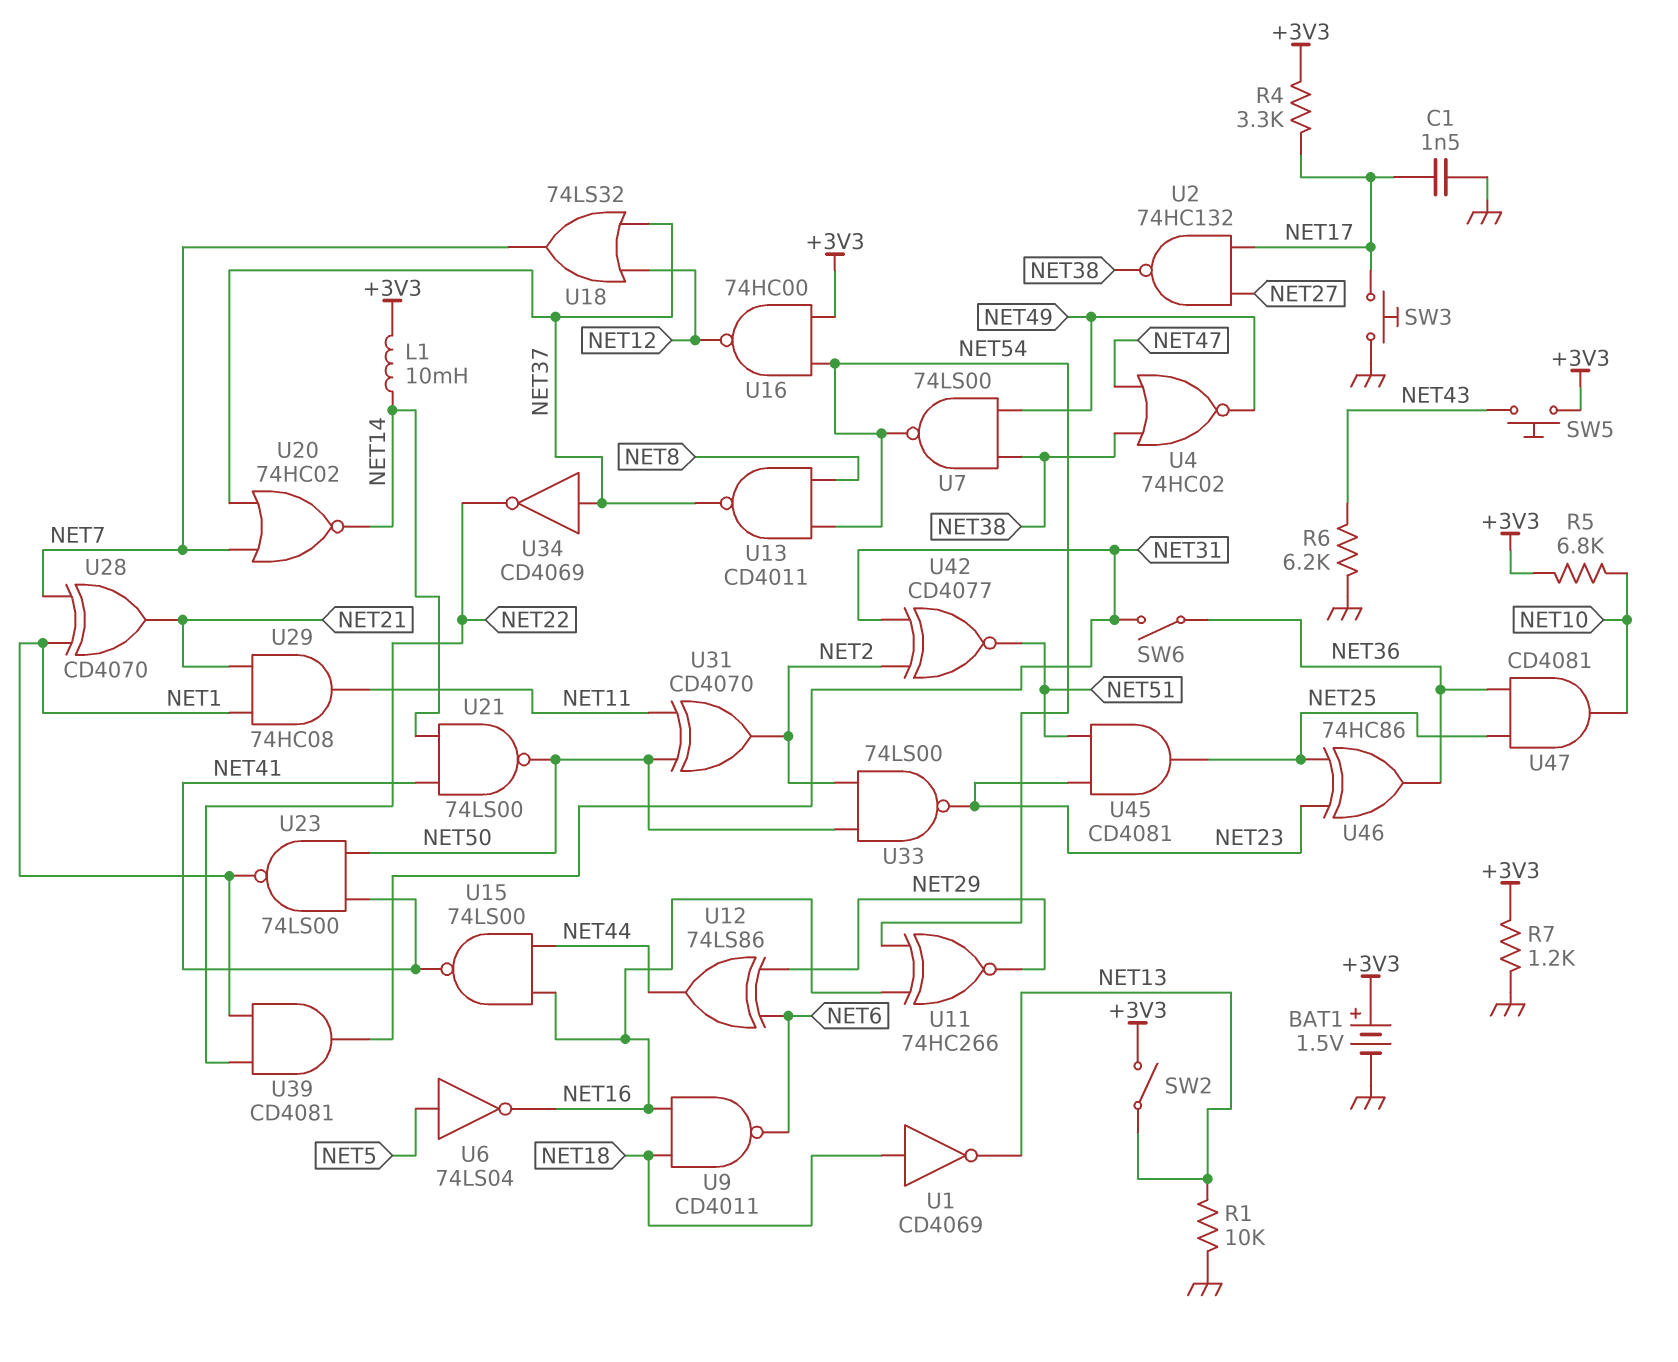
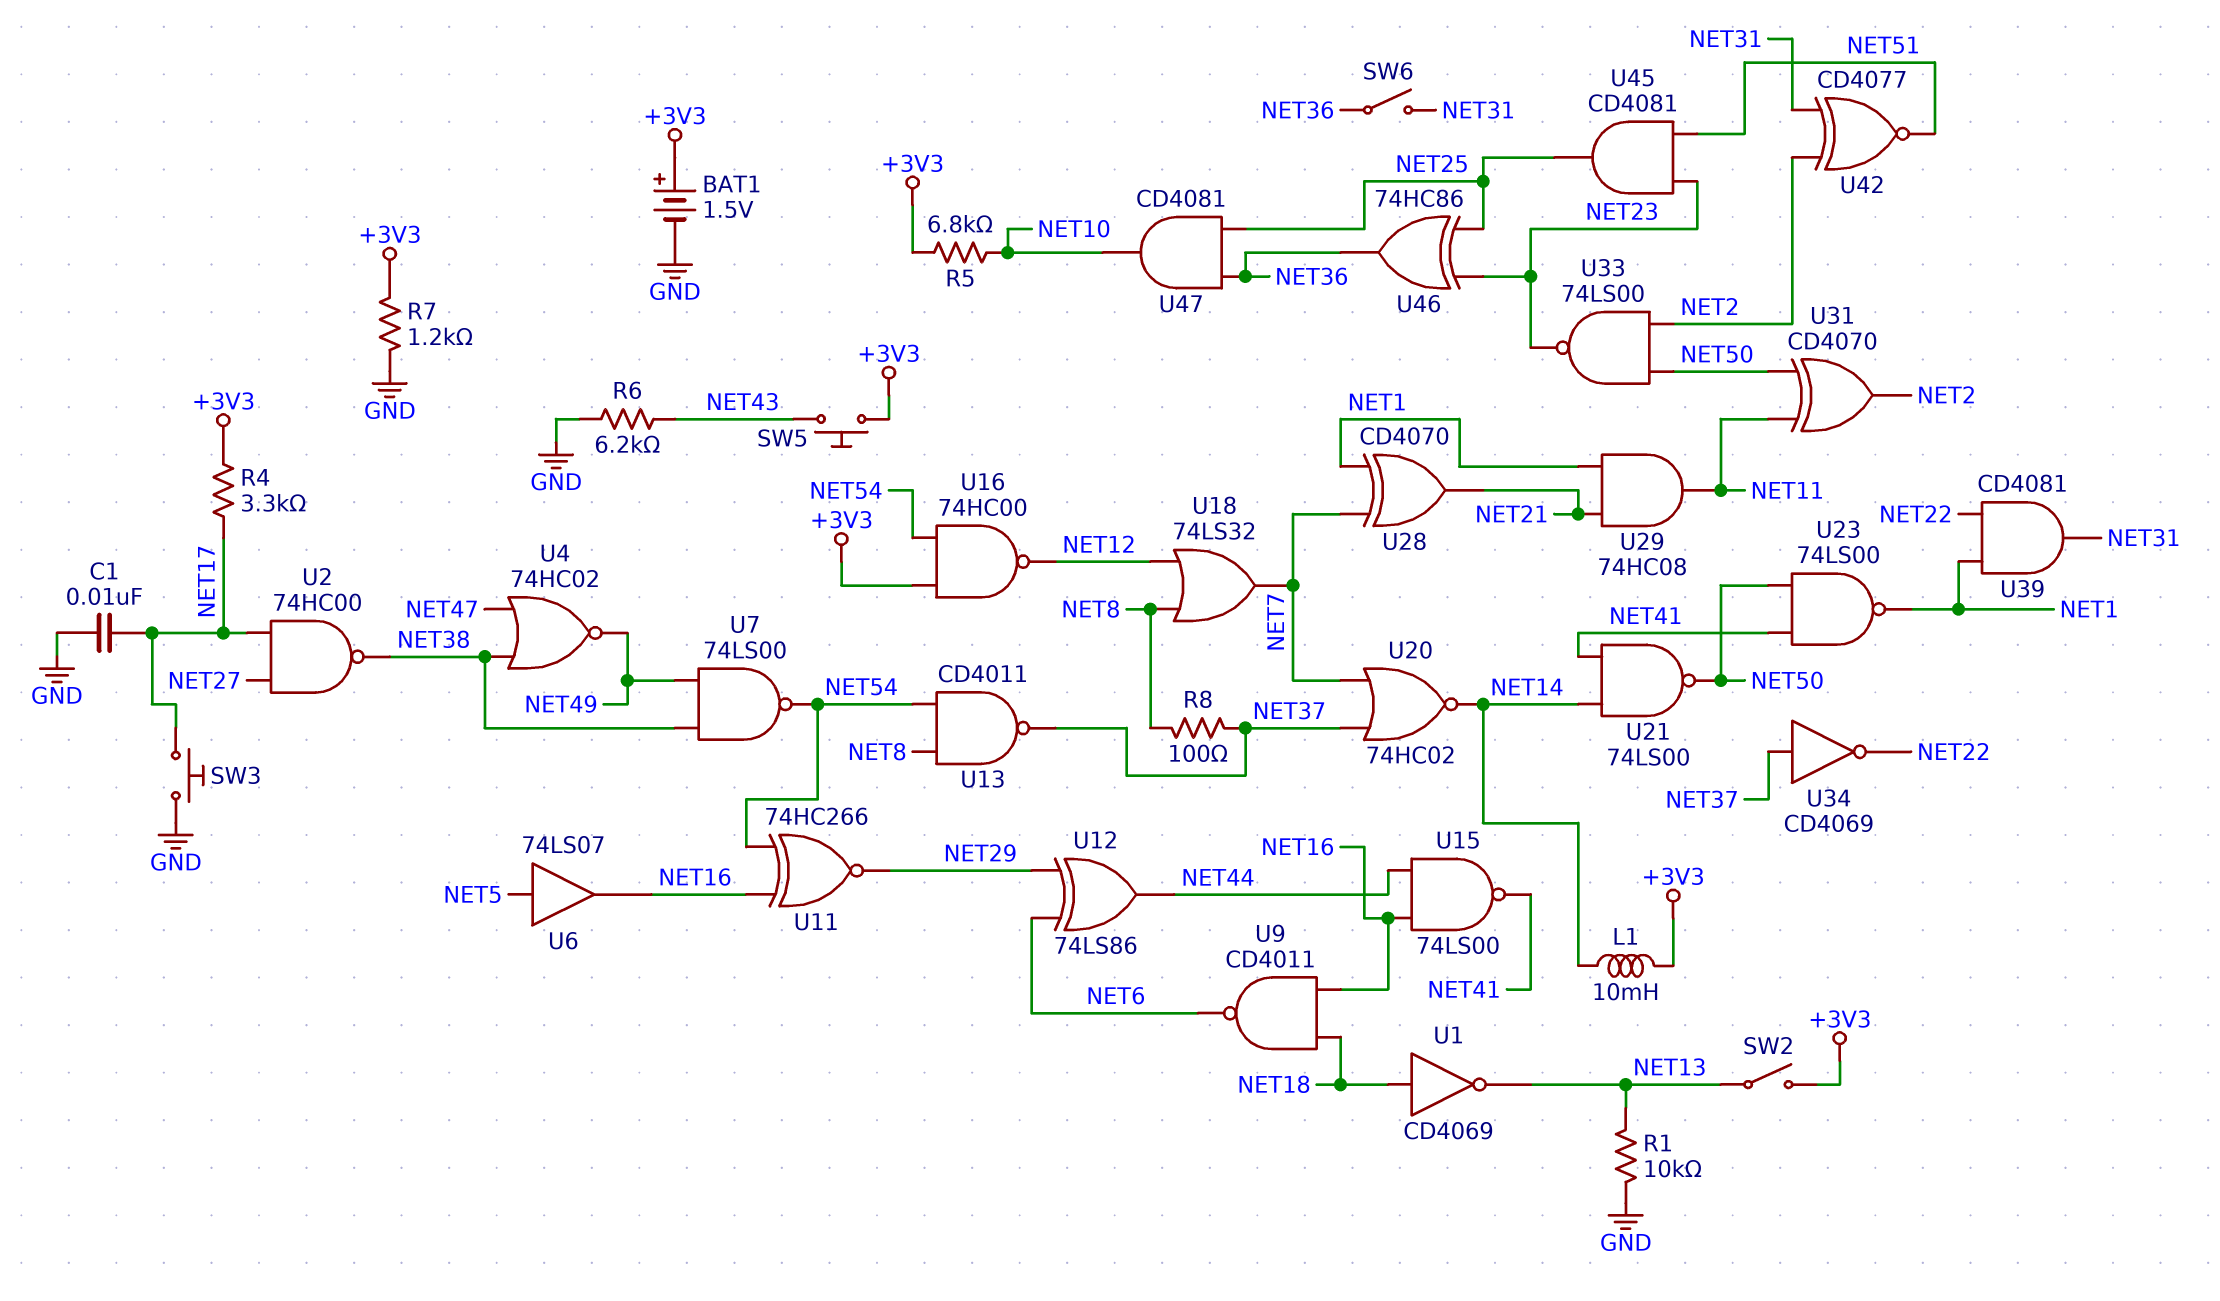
C1: 1.5nF (GND, NET17) -> 10nF (GND, NET17)
R8: none -> 100 (NET8, NET37)
U2: NAND 74HC132 (in NET17, in NET27, out NET38) -> NAND 74HC00 (in NET17, in NET27, out NET38)
U6: NOT 74LS04 (in NET5, out NET16) -> buffer 74LS07 (in NET5, out NET16)
U18: OR 74LS32 (in NET12, in NET37, out NET7) -> OR 74LS32 (in NET8, in NET12, out NET7)

